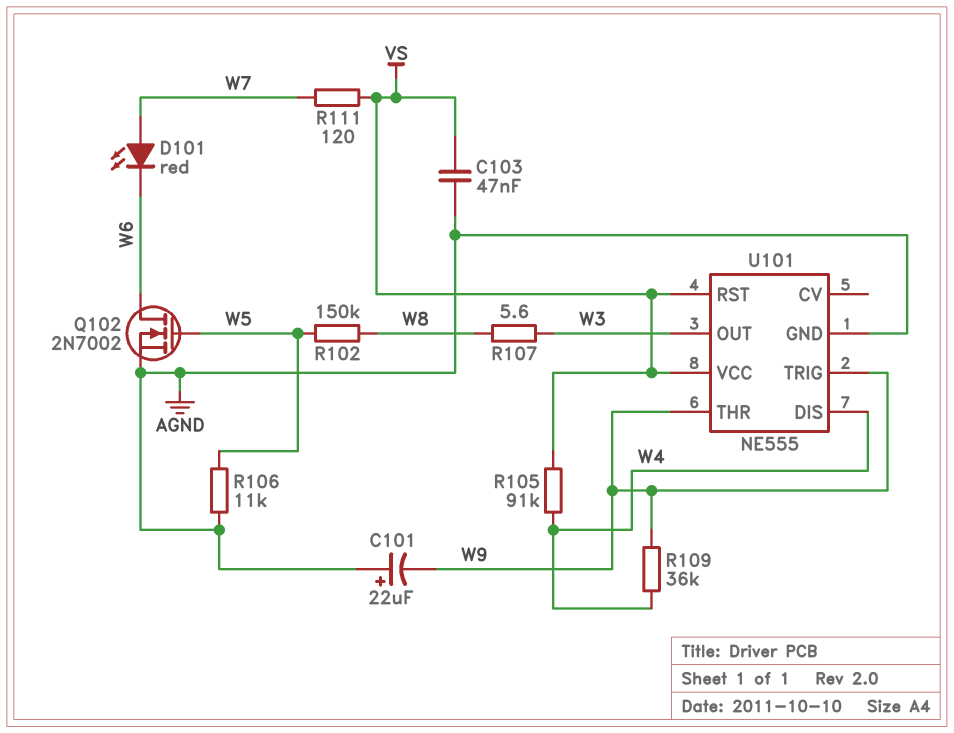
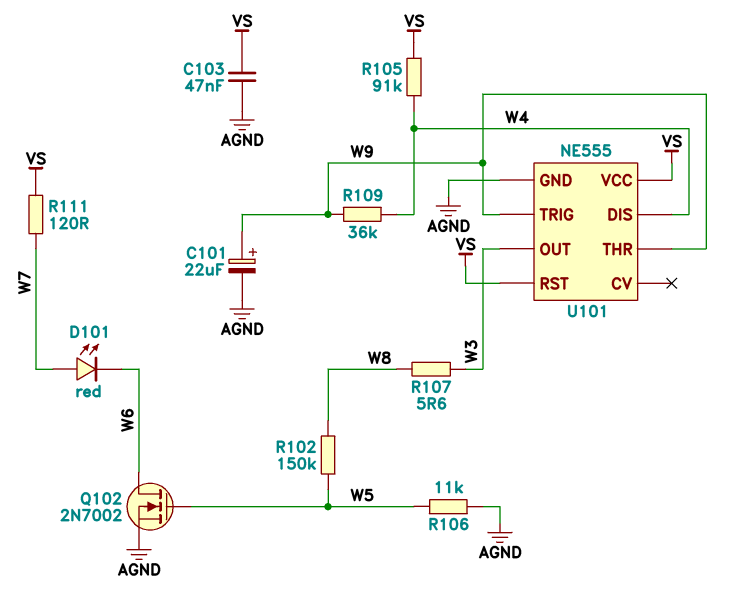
C101: 22uF (plus AGND, minus W9) -> 22uF (plus W9, minus AGND)

